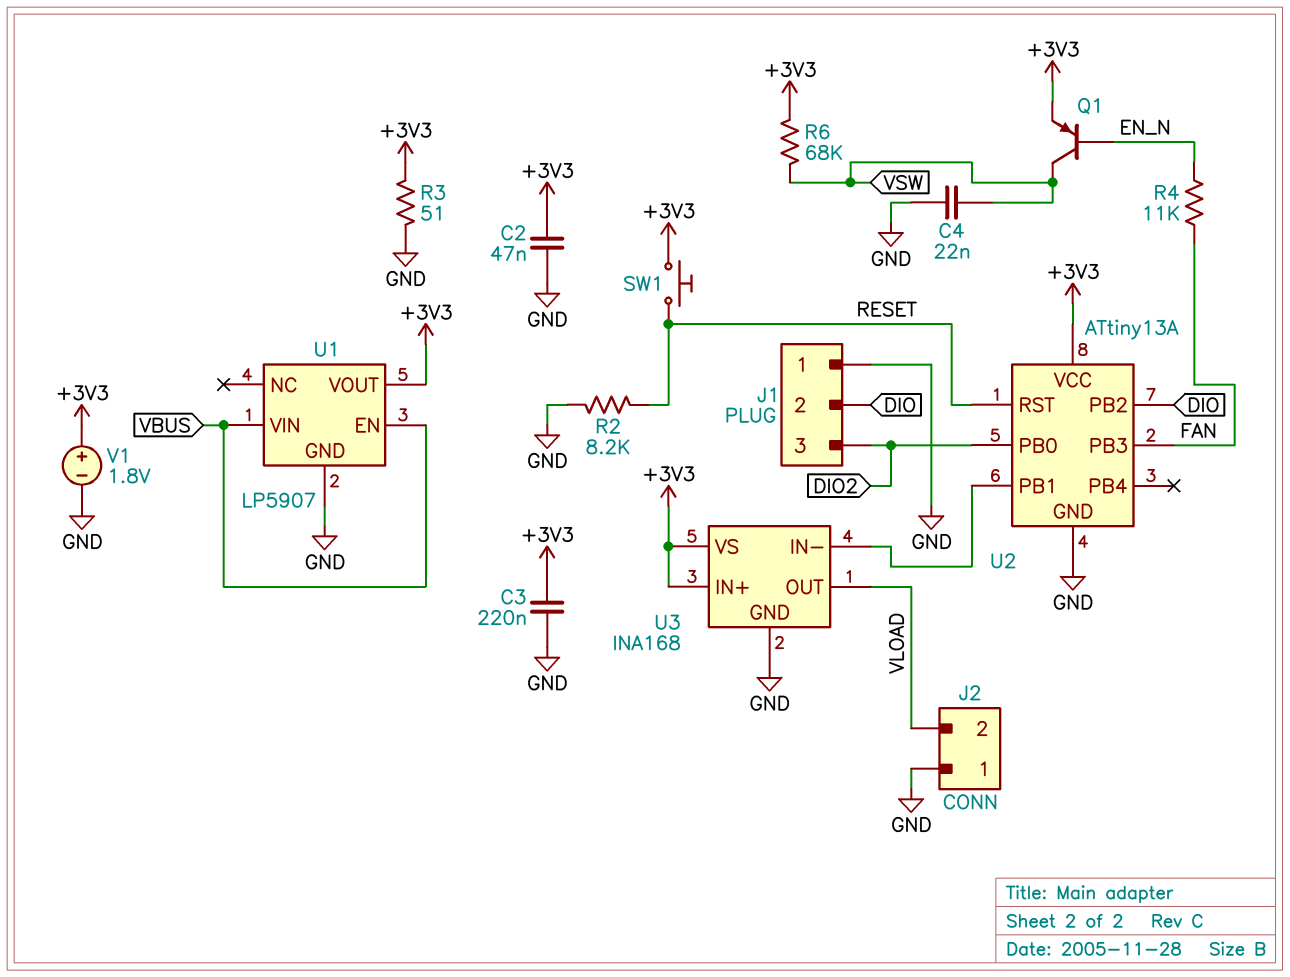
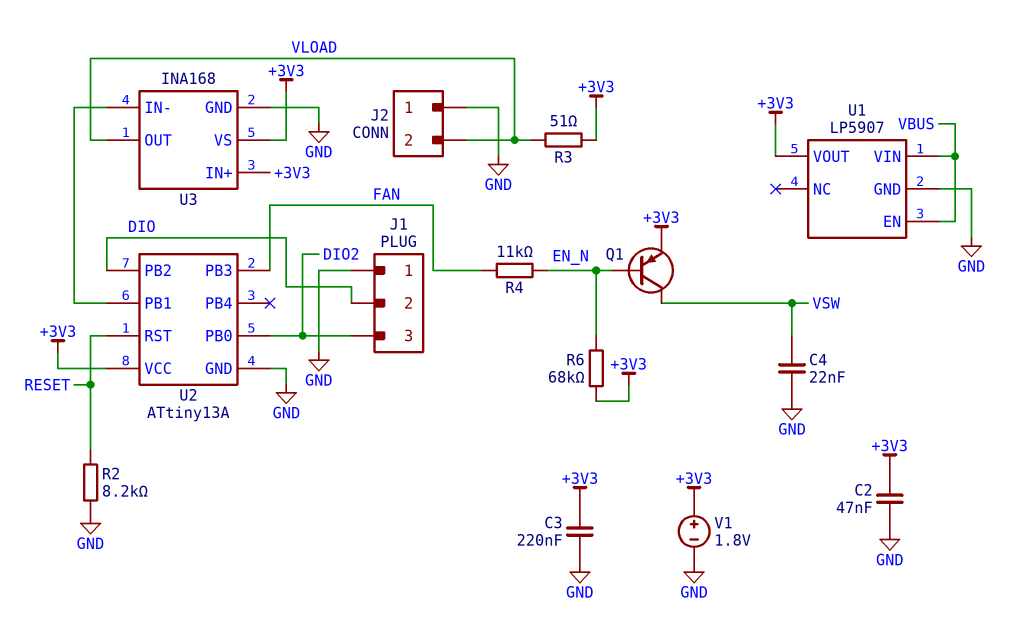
R3: 51 (+3V3, GND) -> 51 (+3V3, VLOAD)
R6: 68k (+3V3, VSW) -> 68k (+3V3, EN_N)
SW1: button (+3V3, RESET) -> none

